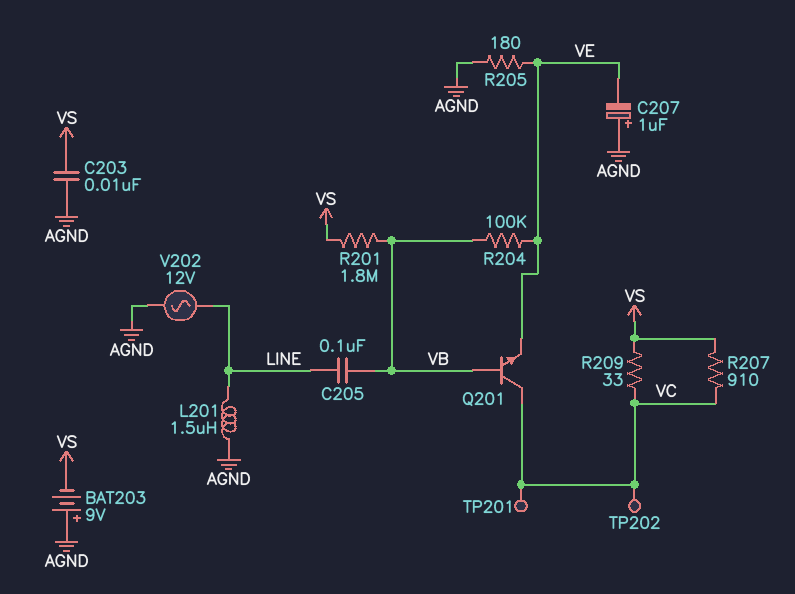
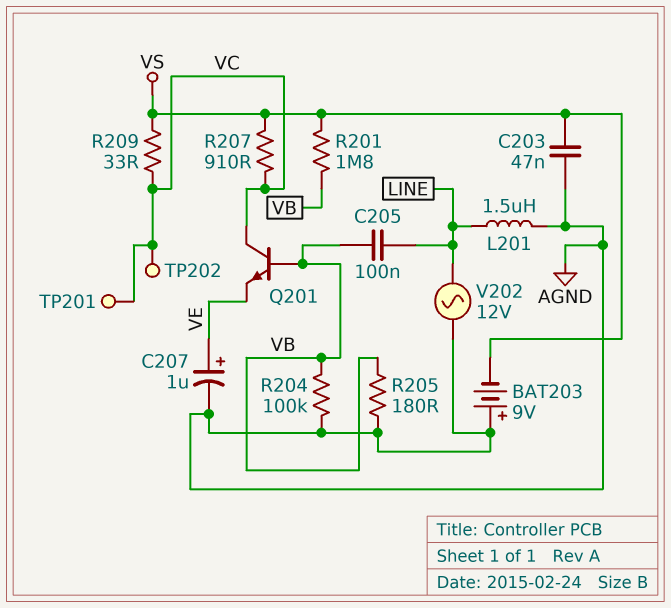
C203: 10nF (AGND, VS) -> 47nF (AGND, VS)
C207: 1uF (plus AGND, minus VE) -> 1uF (plus VE, minus AGND)
R204: 100k (VB, VE) -> 100k (AGND, VB)
R205: 180 (AGND, VE) -> 180 (AGND, VB)

